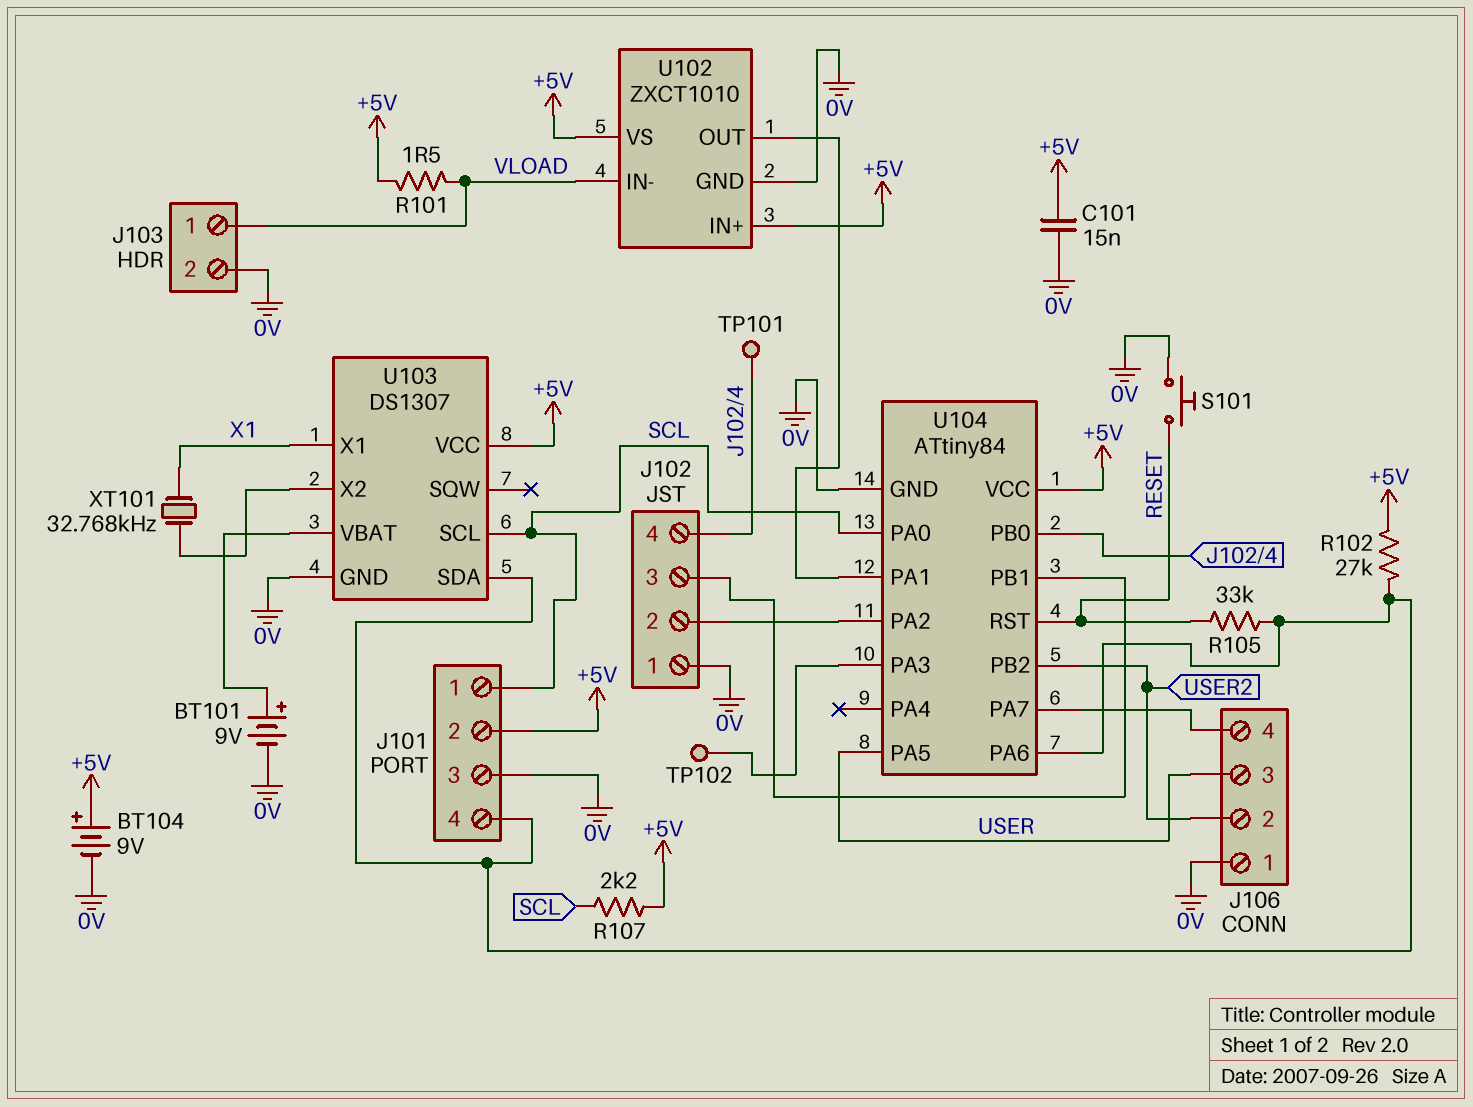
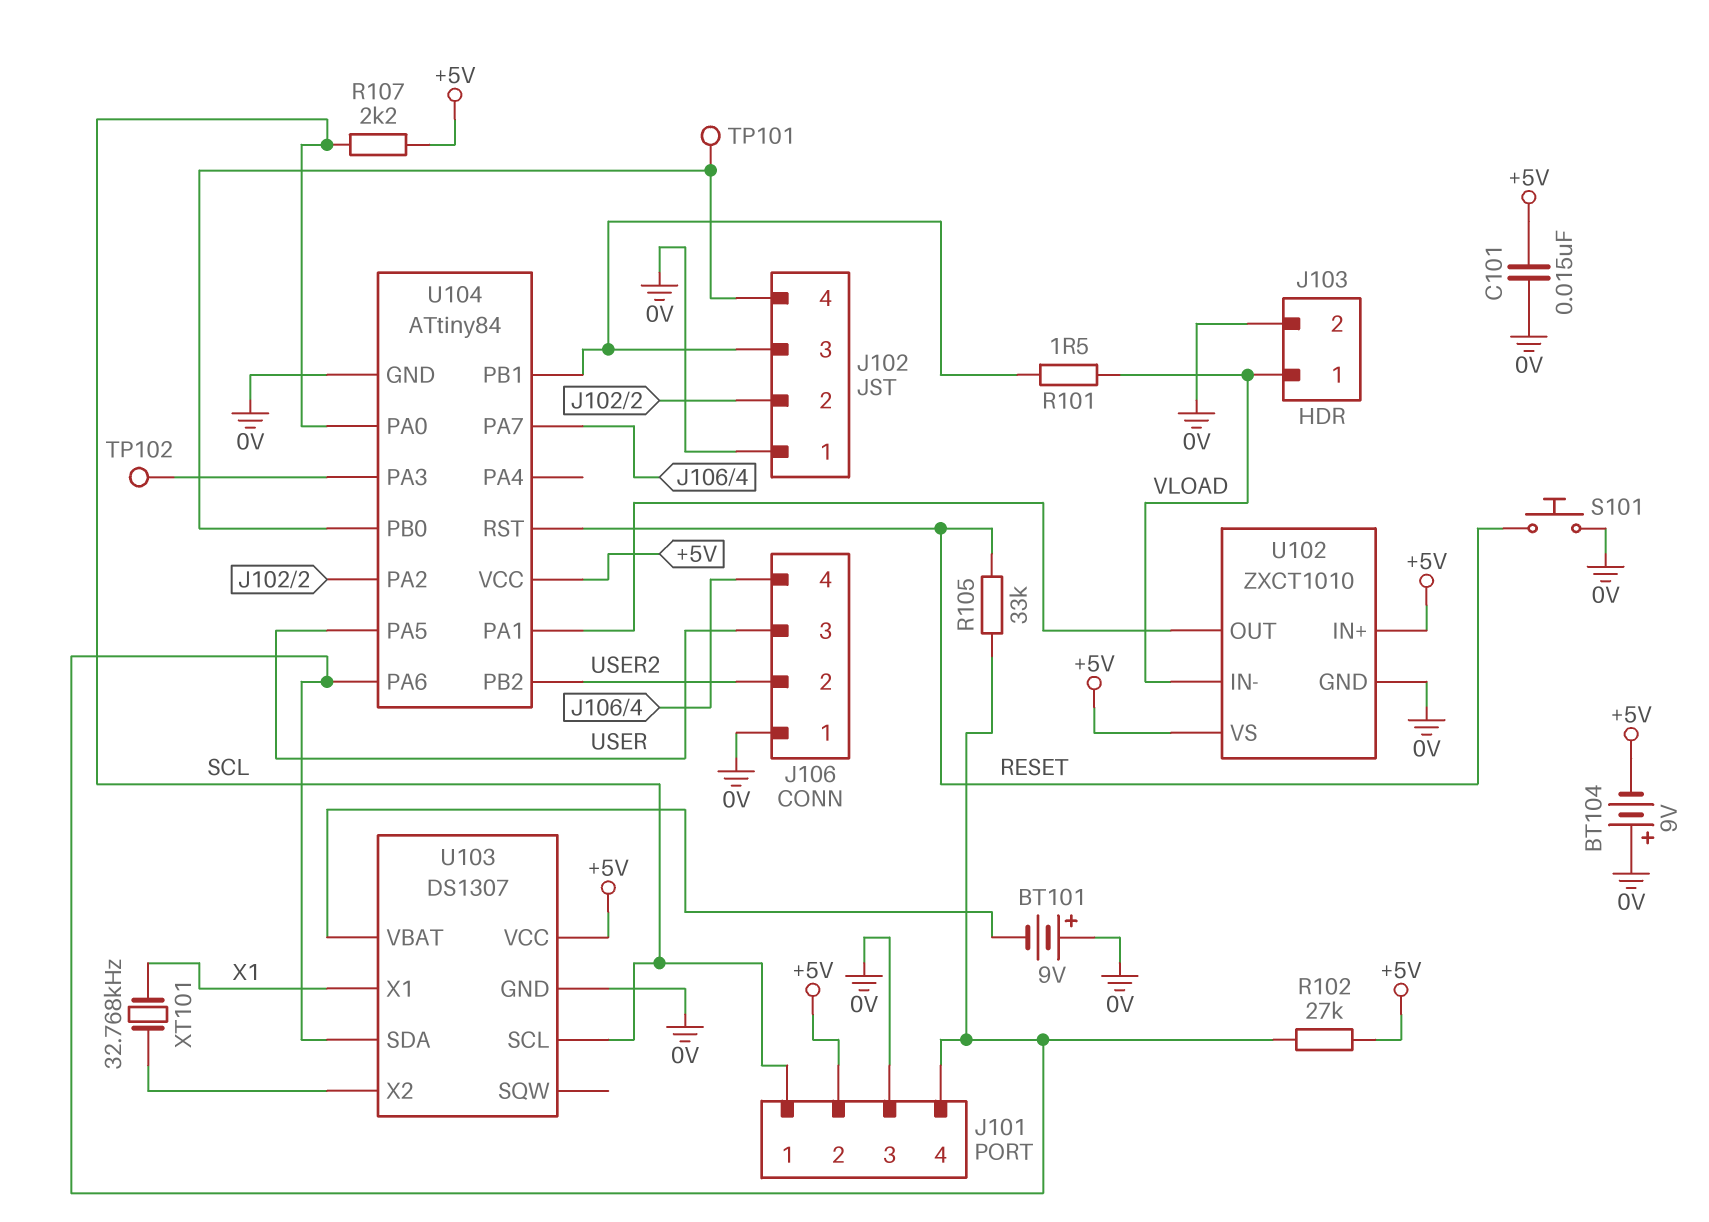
BT101: 9V (plus U103/VBAT, minus 0V) -> 9V (plus 0V, minus U103/VBAT)
BT104: 9V (plus +5V, minus 0V) -> 9V (plus 0V, minus +5V)
R101: 1.5 (+5V, VLOAD) -> 1.5 (J102/3, VLOAD)

